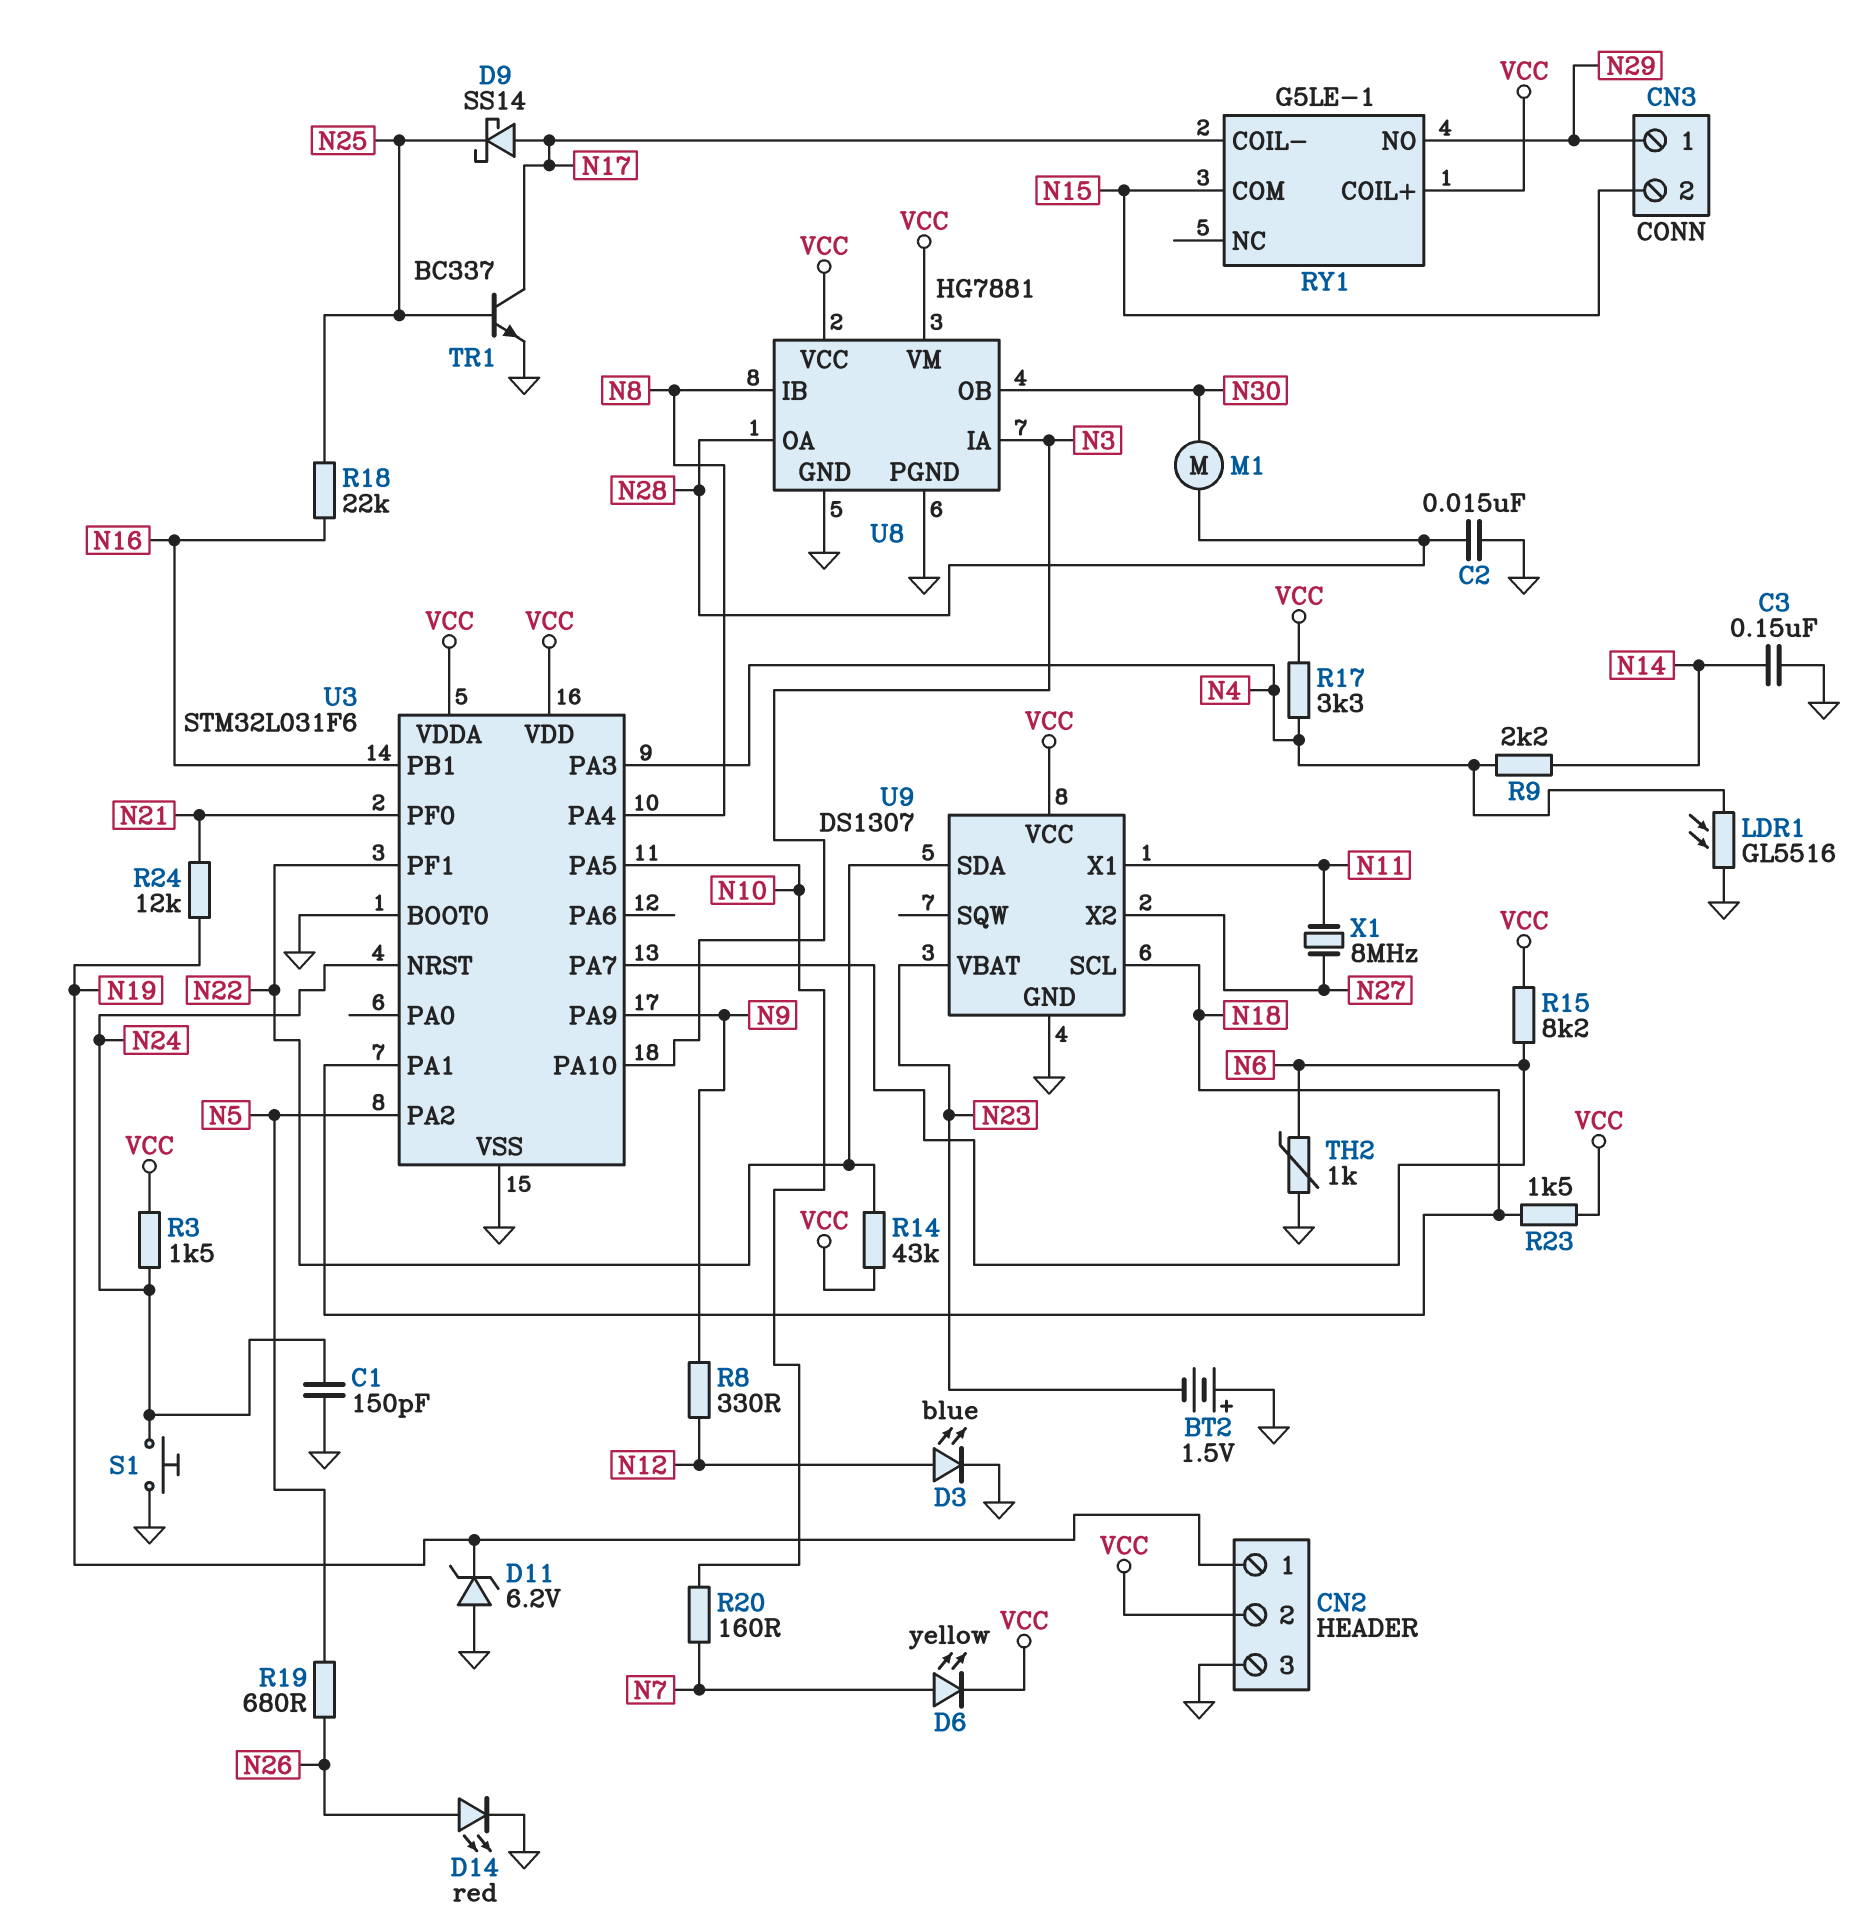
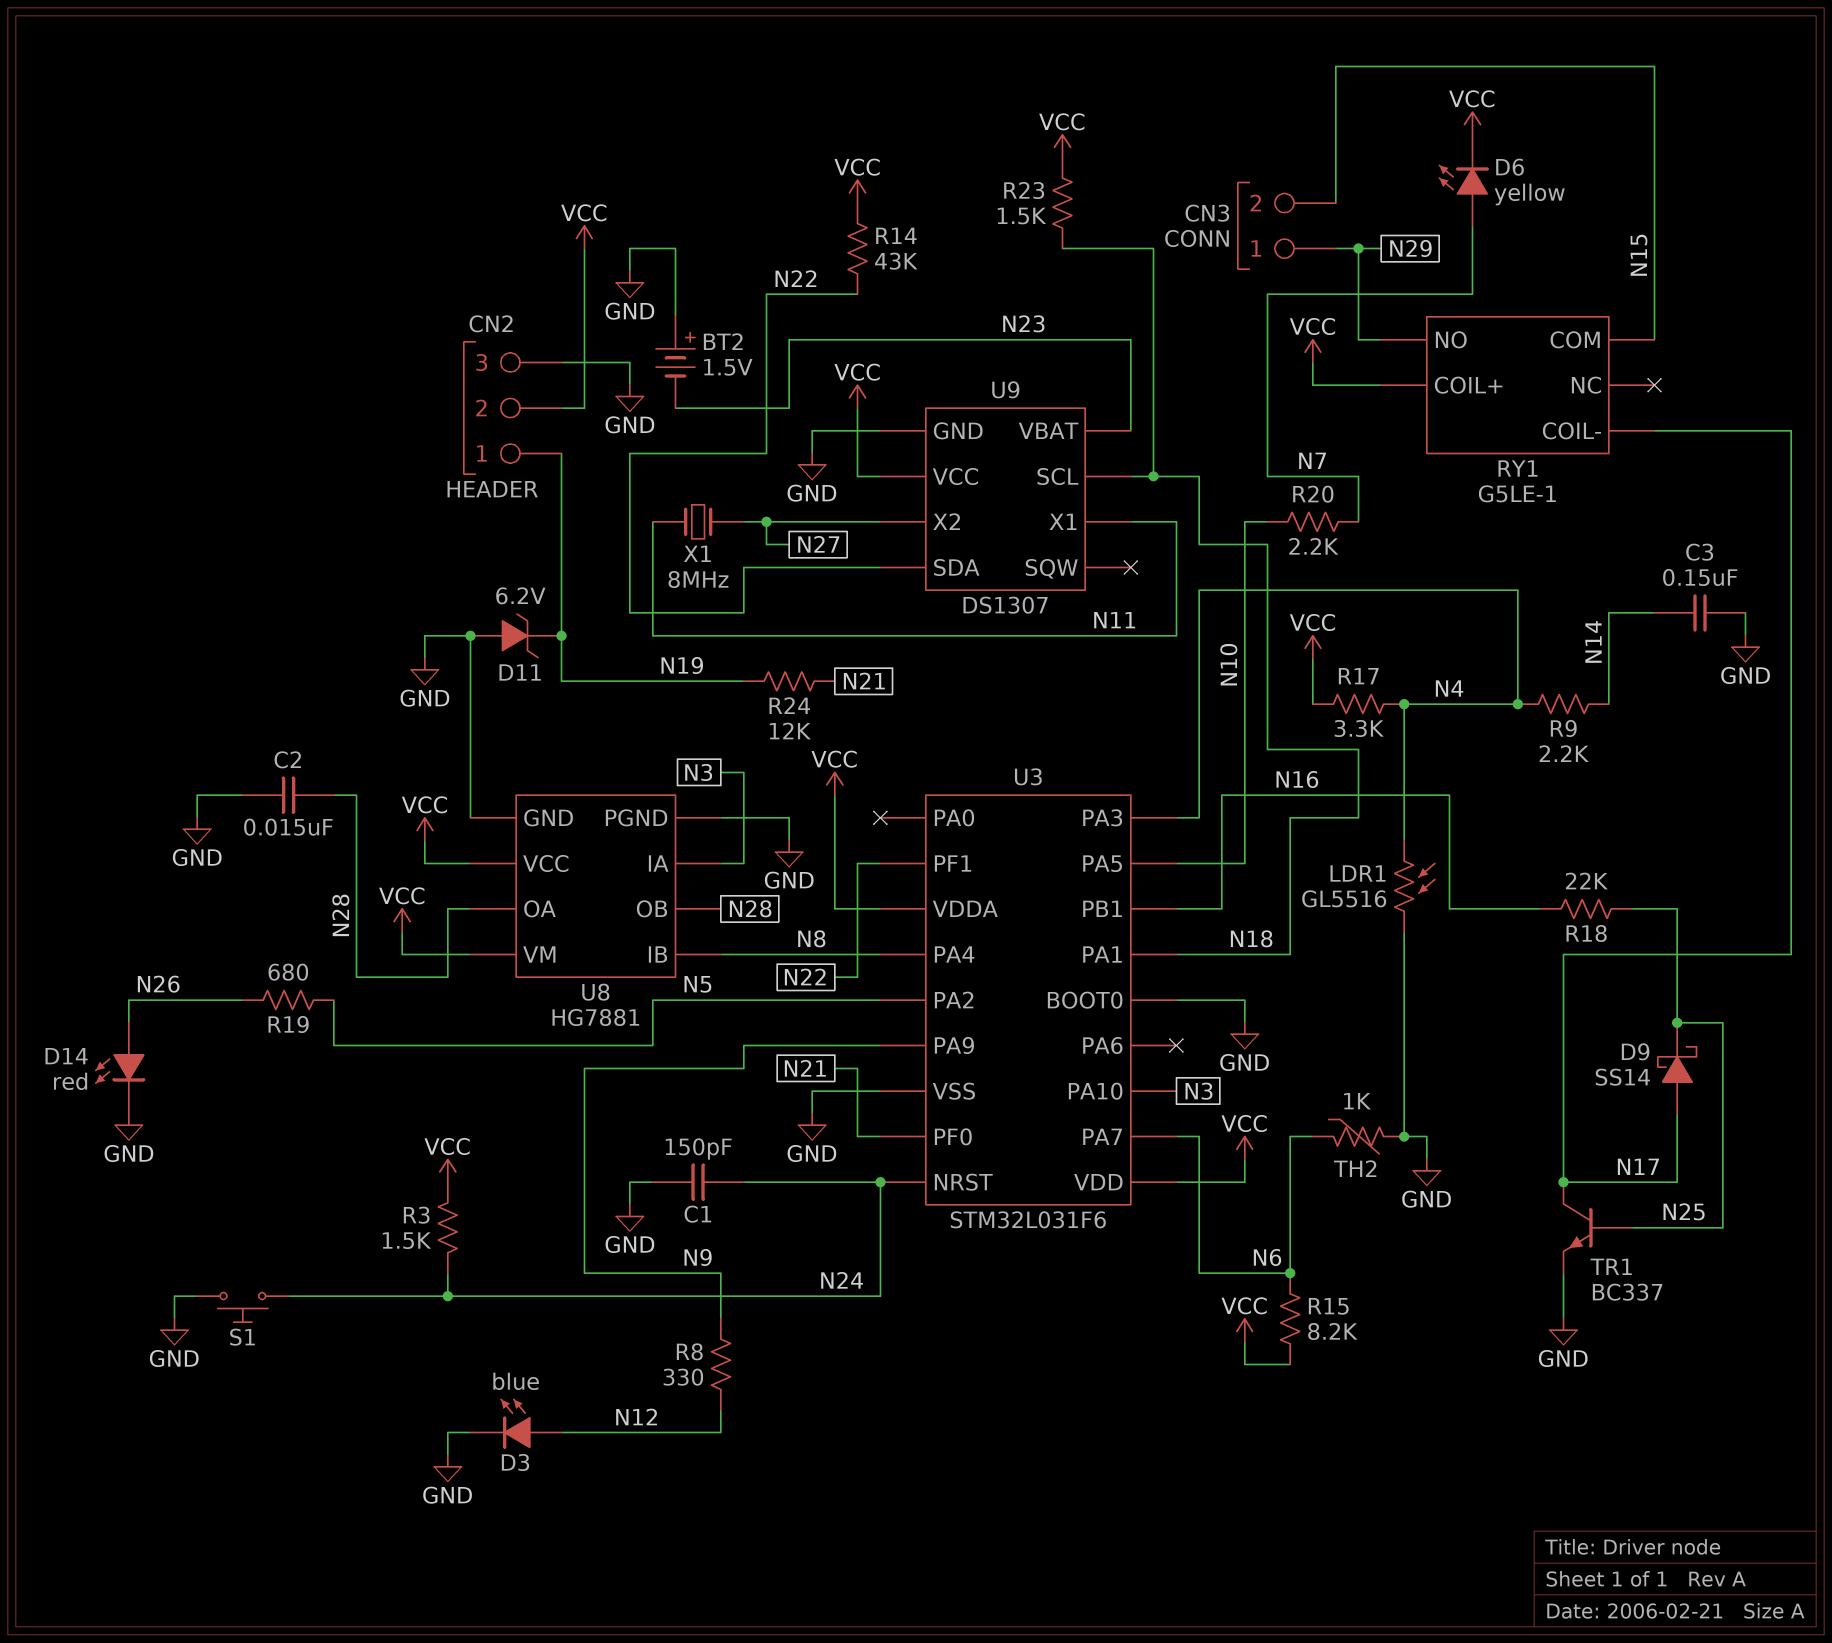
M1: motor (N28, N30) -> none
R20: 160 (N7, N10) -> 2.2k (N7, N10)
U8 pin OB: N30 -> N28

